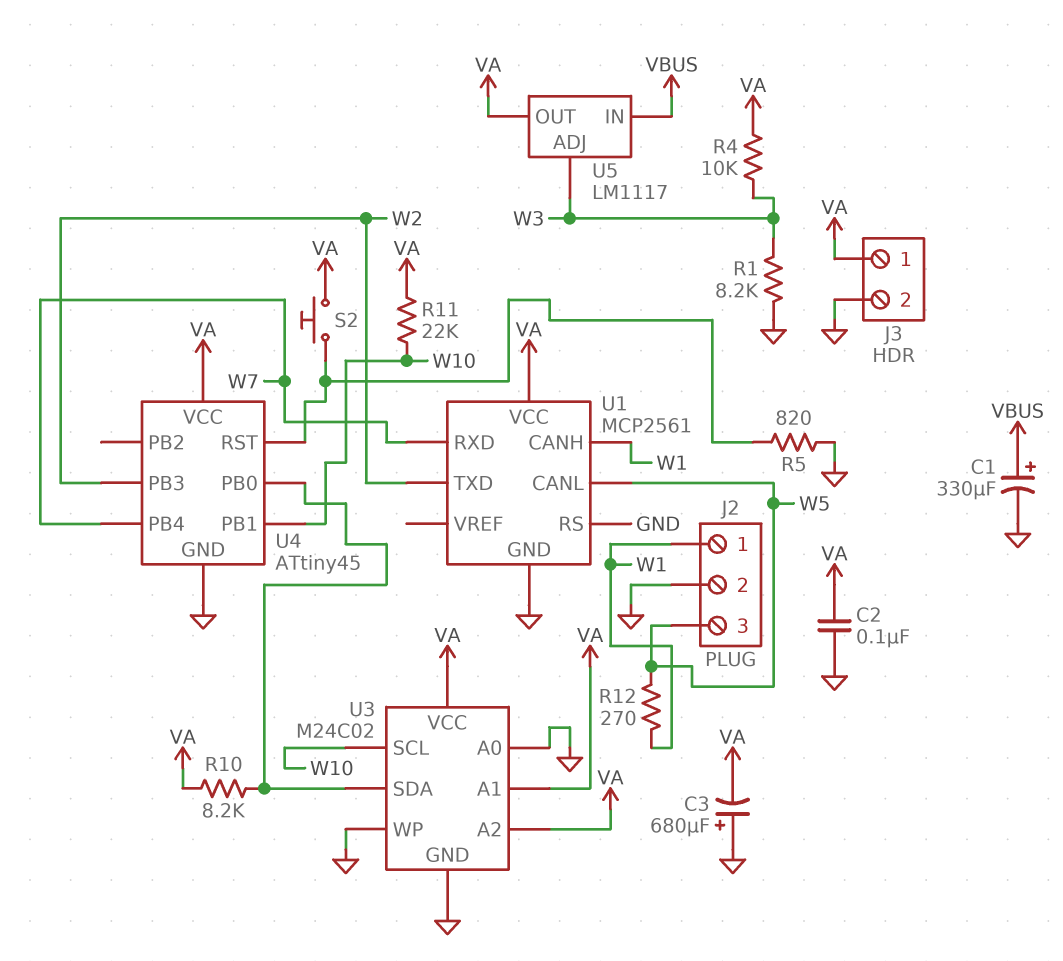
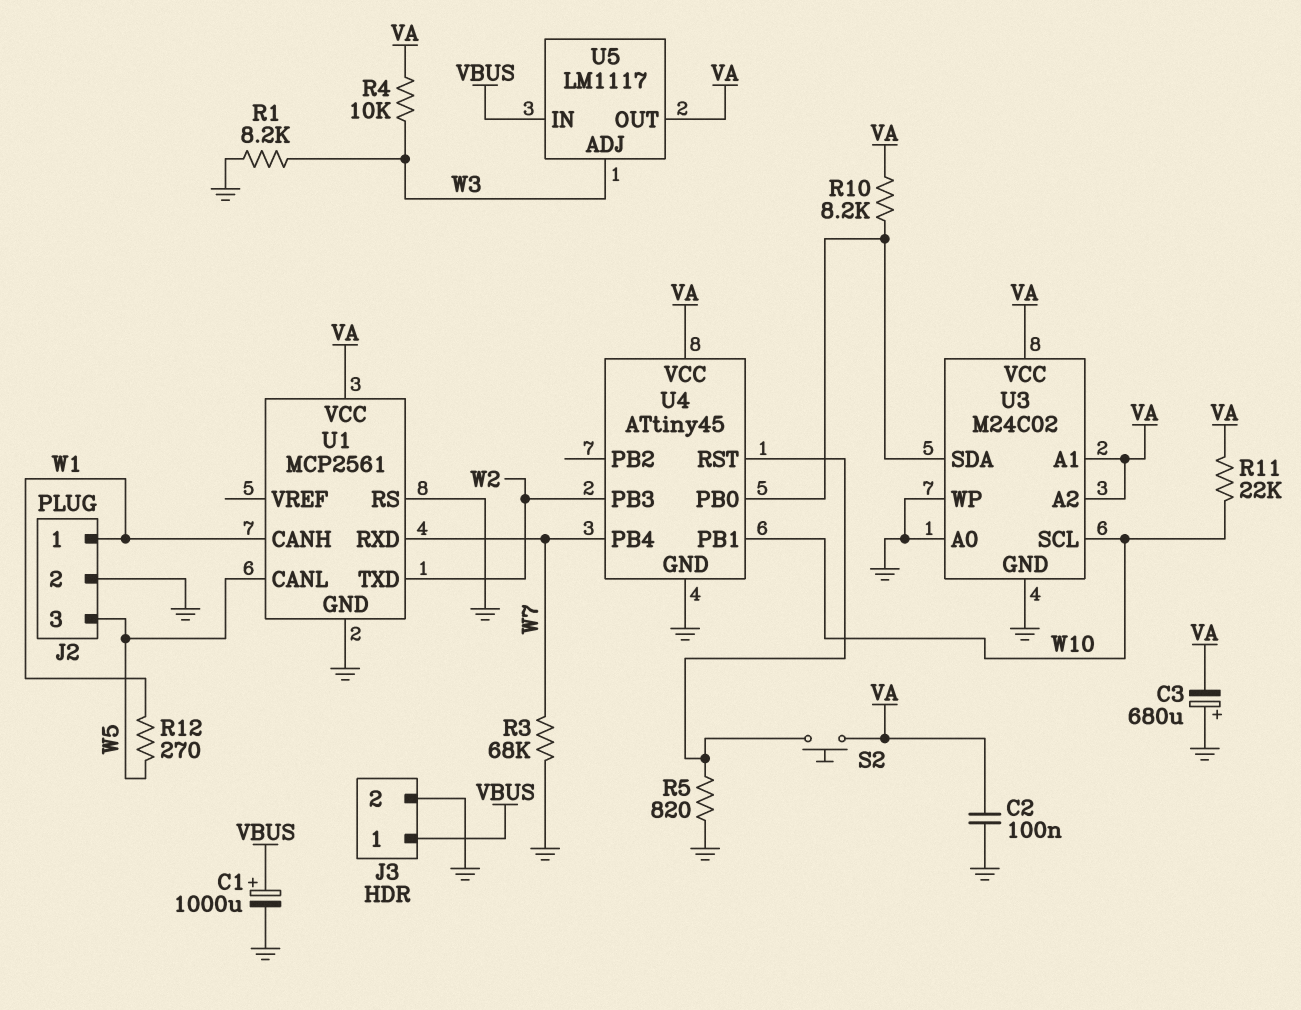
C1: 330uF (plus VBUS, minus GND) -> 1000uF (plus VBUS, minus GND)
J3 pin 1: VA -> VBUS
R3: none -> 68k (GND, W7)

